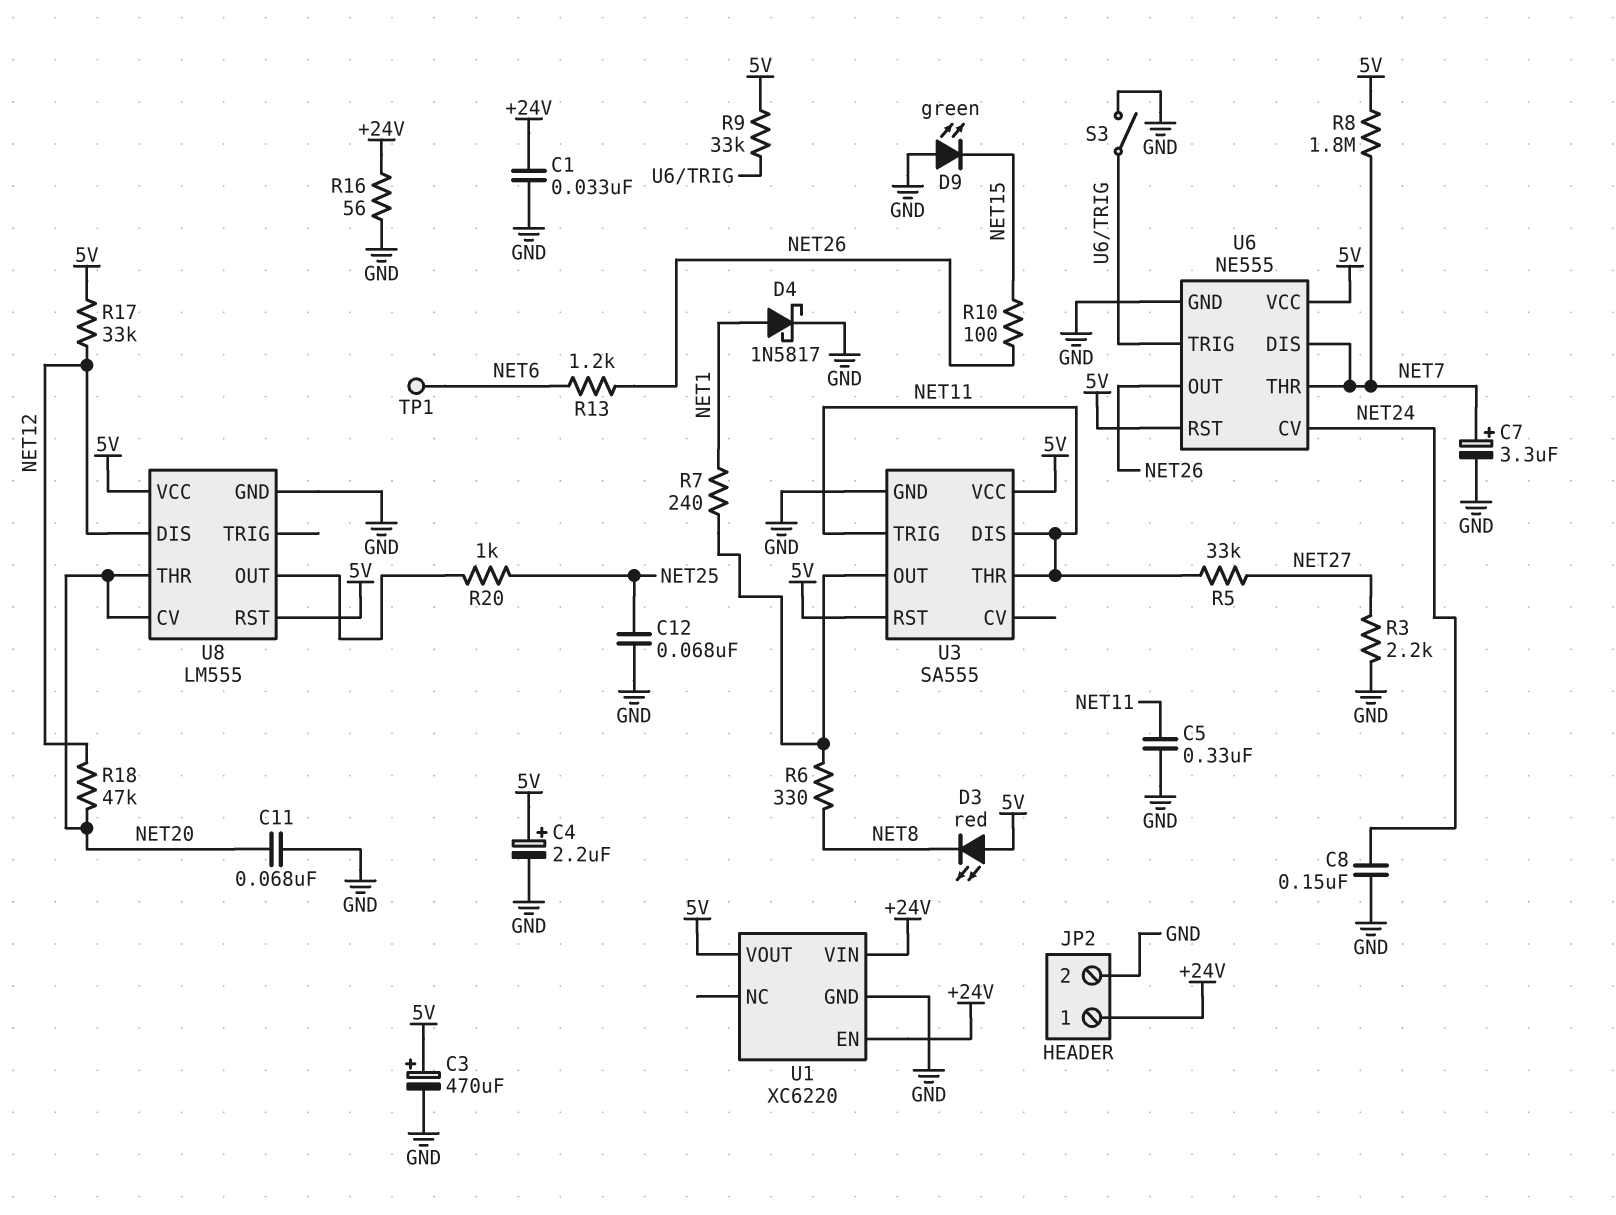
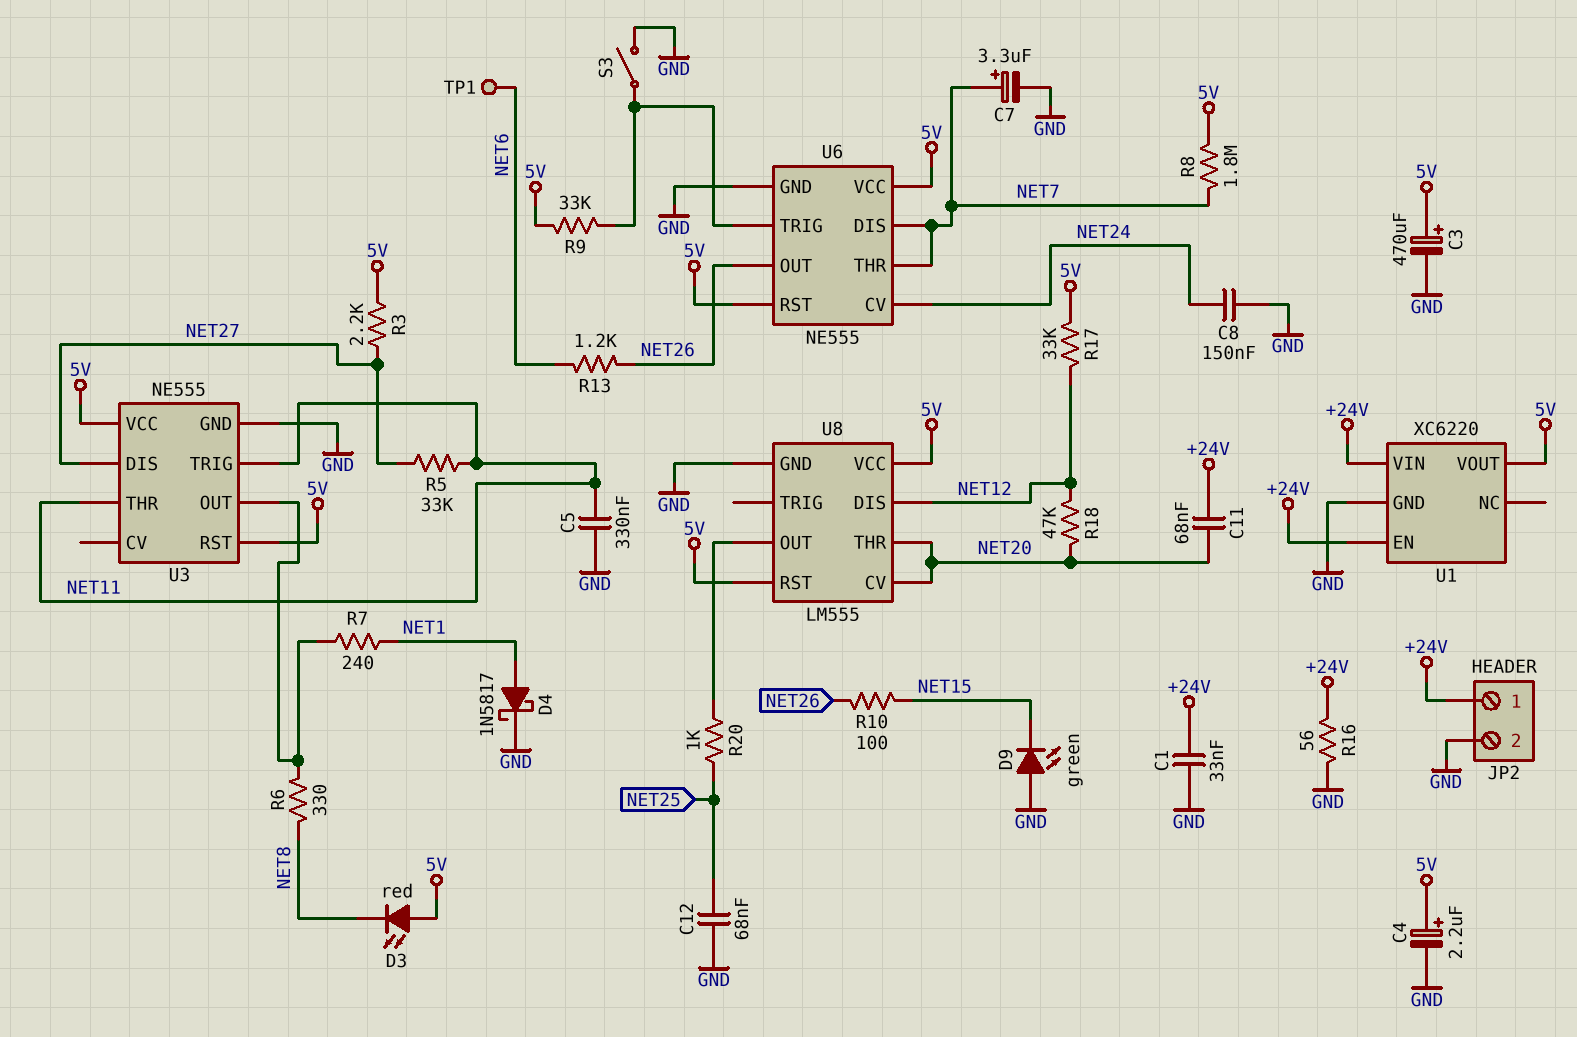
C11: 68nF (GND, NET20) -> 68nF (+24V, NET20)
R3: 2.2k (GND, NET27) -> 2.2k (5V, NET27)
U3: SA555 -> NE555
U3 pin DIS: NET11 -> NET27

